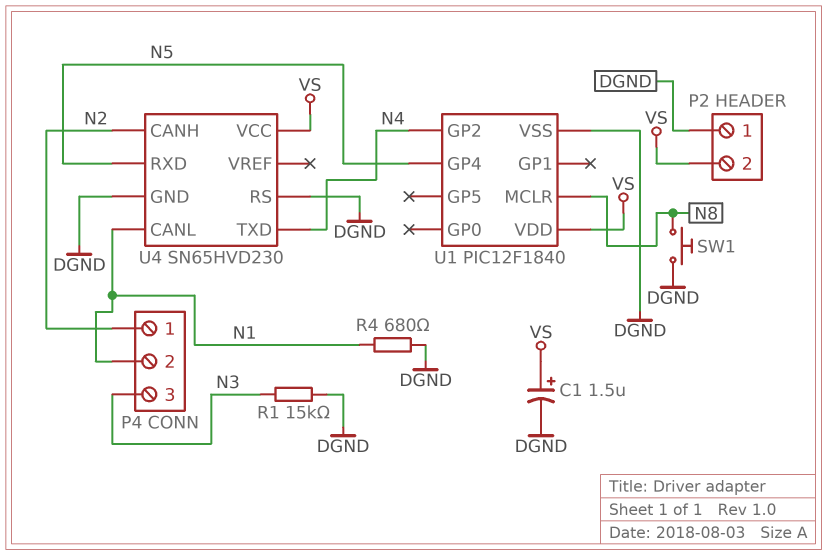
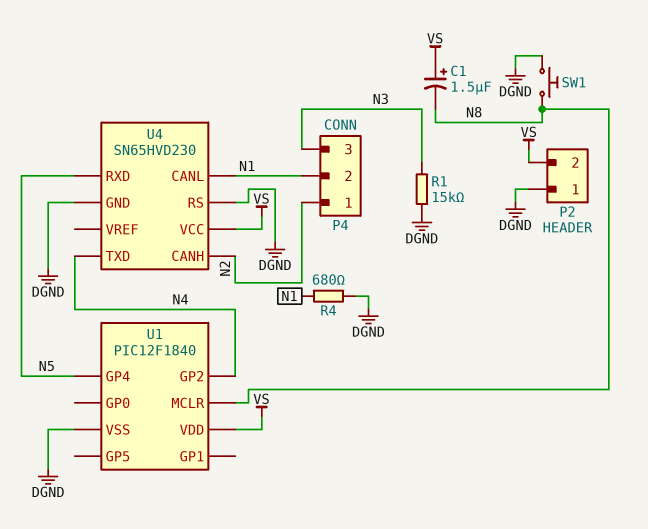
C1: 1.5uF (plus VS, minus DGND) -> 1.5uF (plus VS, minus N8)

